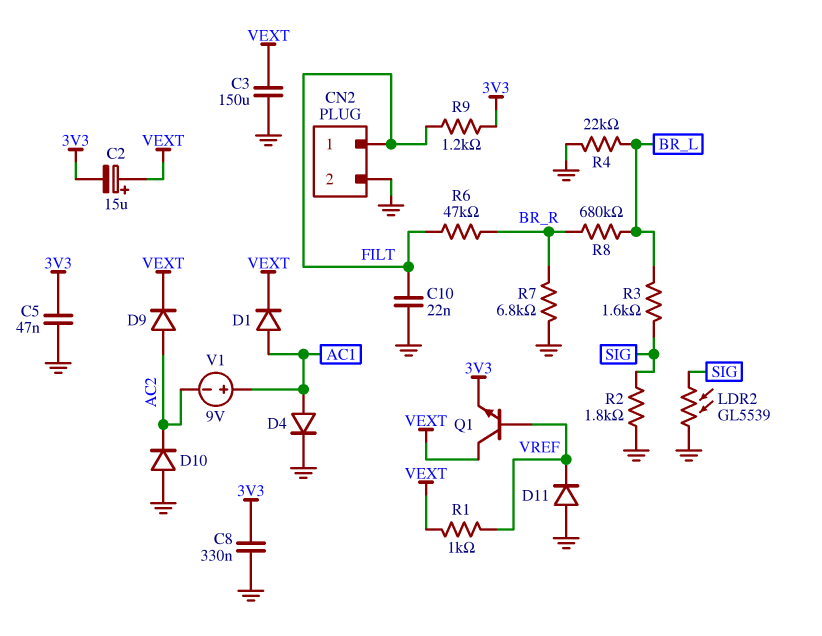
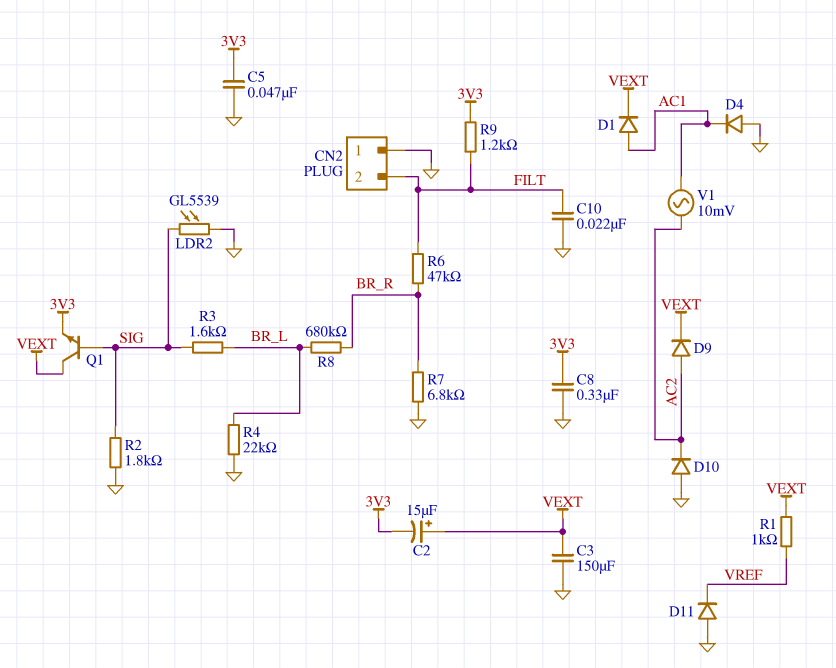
CN2 pin 1: FILT -> GND
CN2 pin 2: GND -> FILT
D4: diode (A AC1, K GND) -> diode (A GND, K AC1)
Q1: NPN (B VREF, C VEXT, E 3V3) -> NPN (B SIG, C VEXT, E 3V3)
V1: 9V (plus AC1, minus AC2) -> AC 10mV (AC1, AC2)

